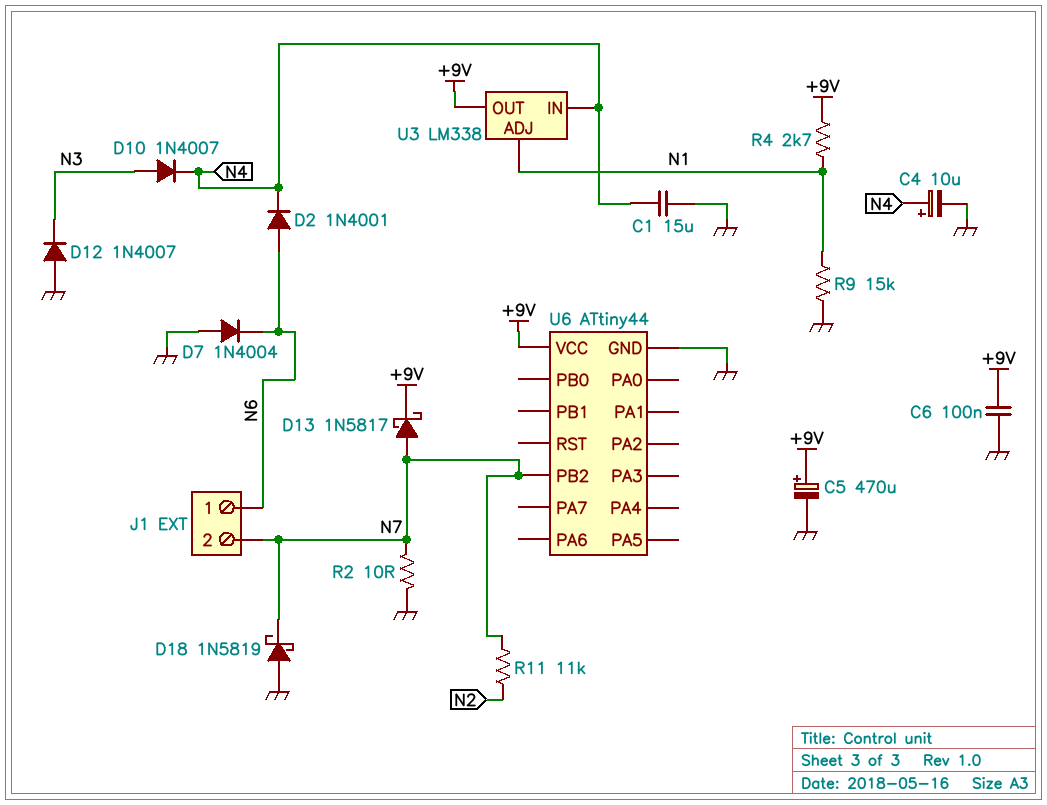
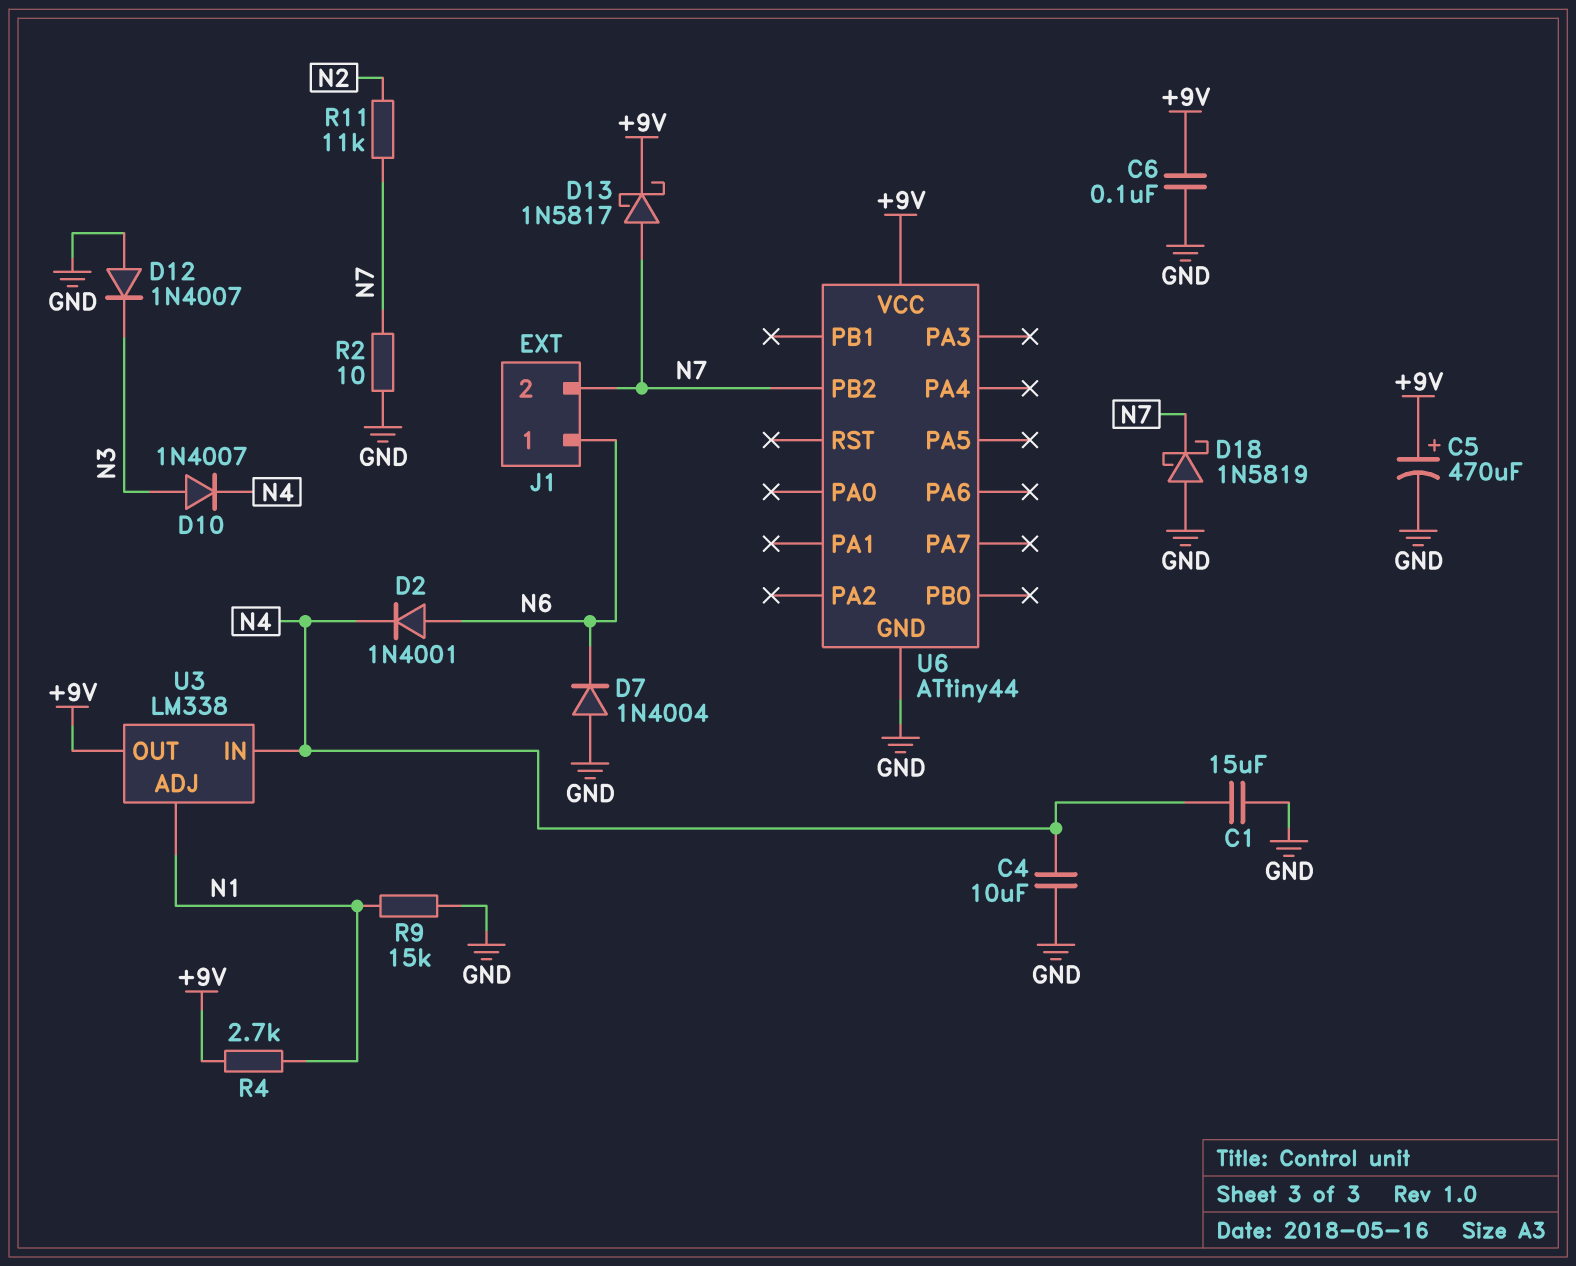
C4: 10uF (plus N4, minus GND) -> 10uF (GND, N4)

